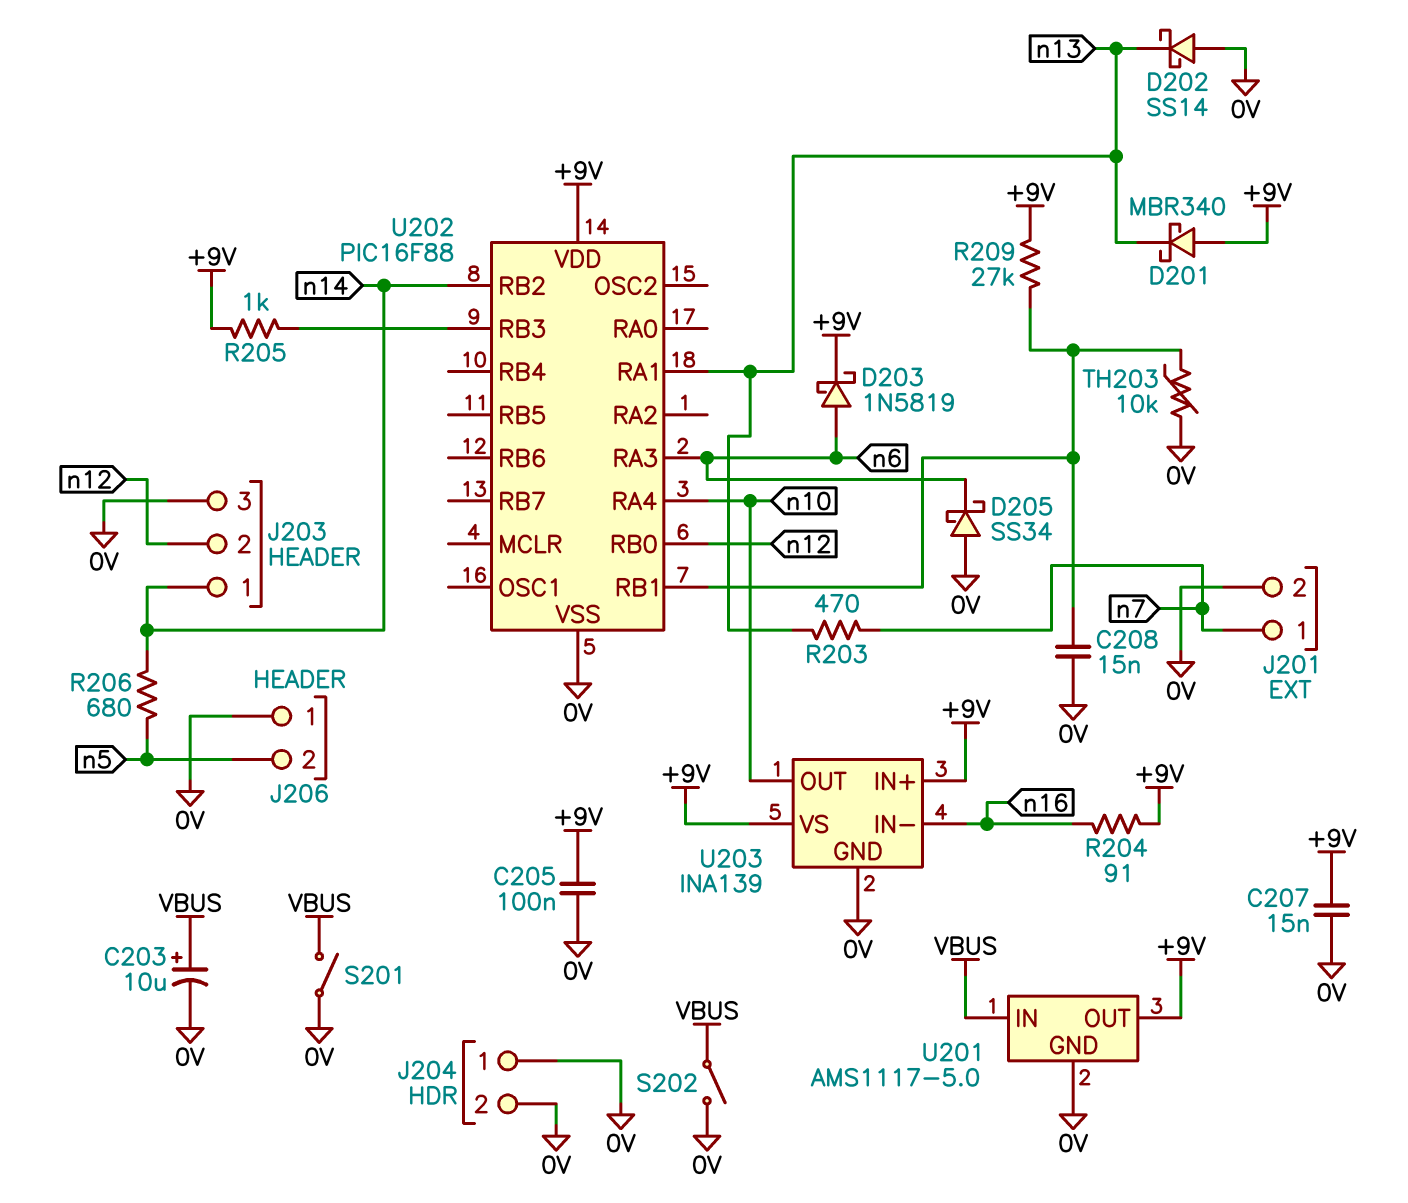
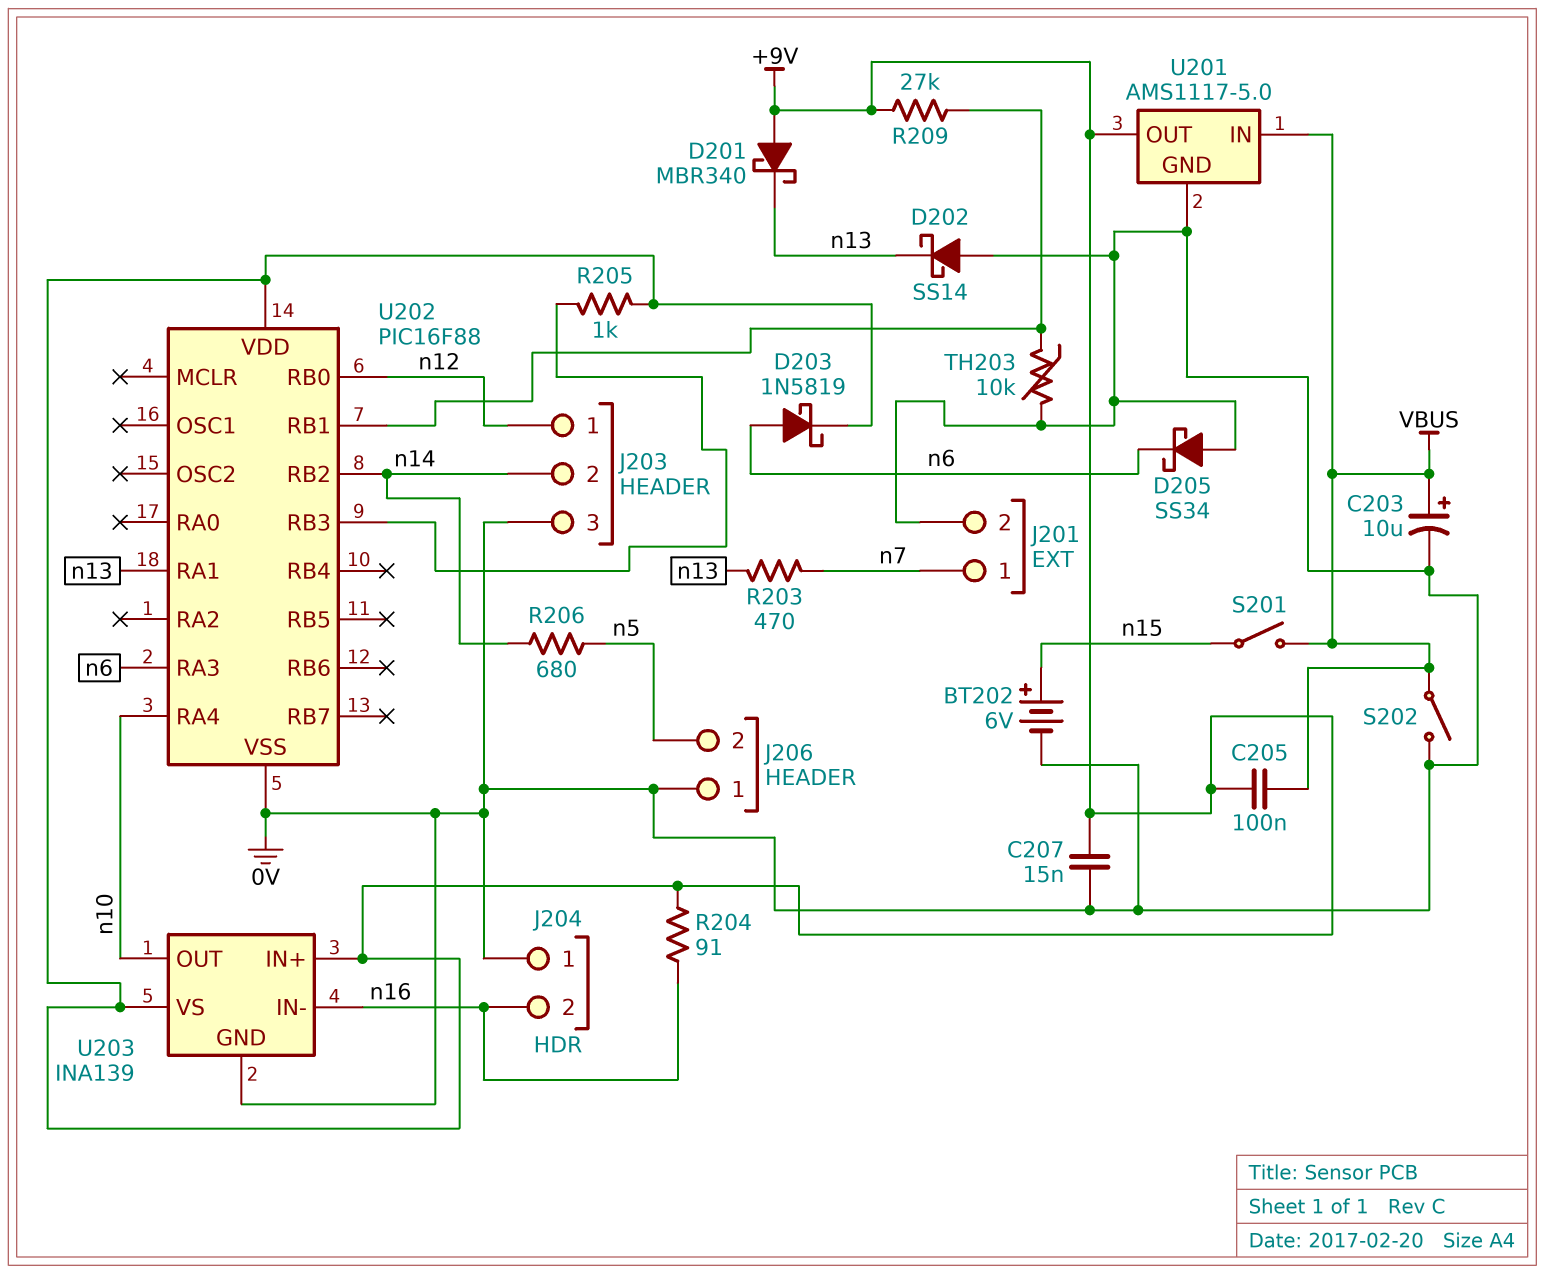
BT202: none -> 6V (plus n15, minus 0V)
C205: 100nF (+9V, 0V) -> 100nF (+9V, VBUS)
C208: 15nF (0V, U202/RB1) -> none
J203 pin 1: n14 -> n12
J203 pin 2: n12 -> n14
J204 pin 2: 0V -> n16
S201: switch (0V, VBUS) -> switch (VBUS, n15)

